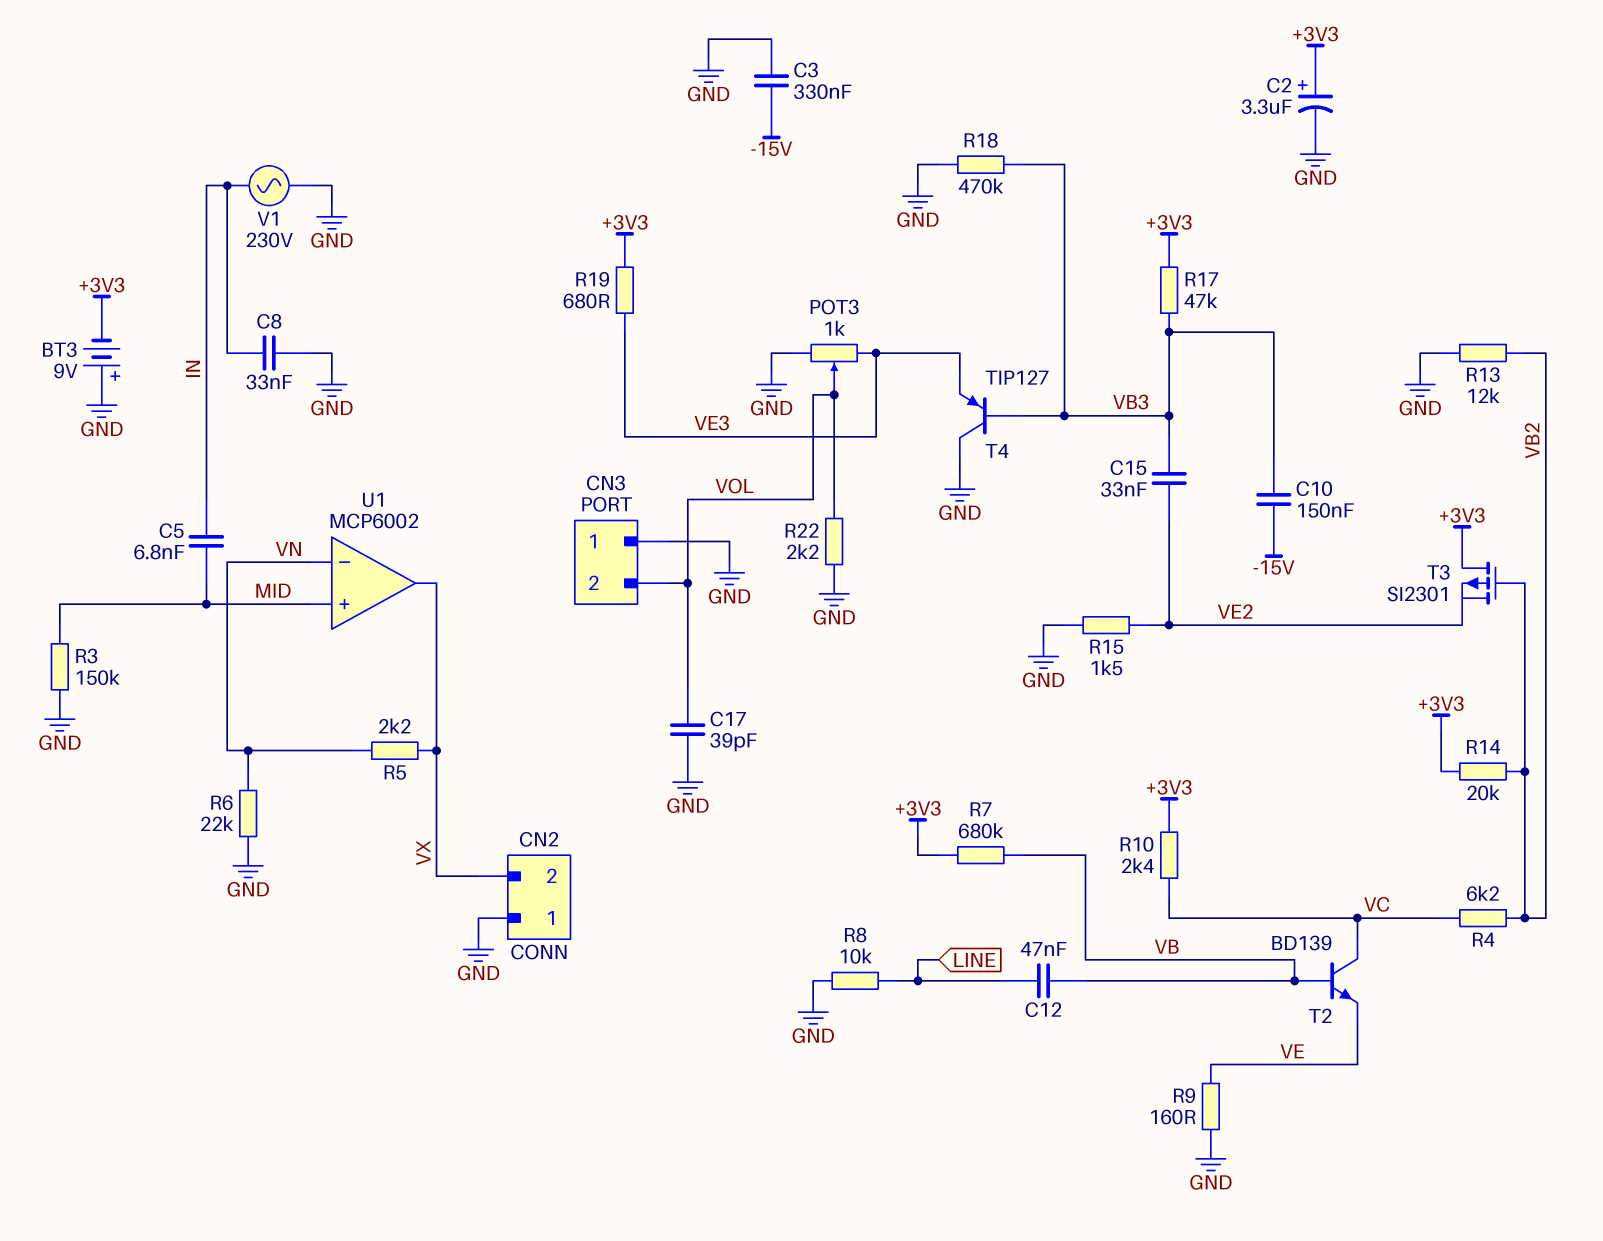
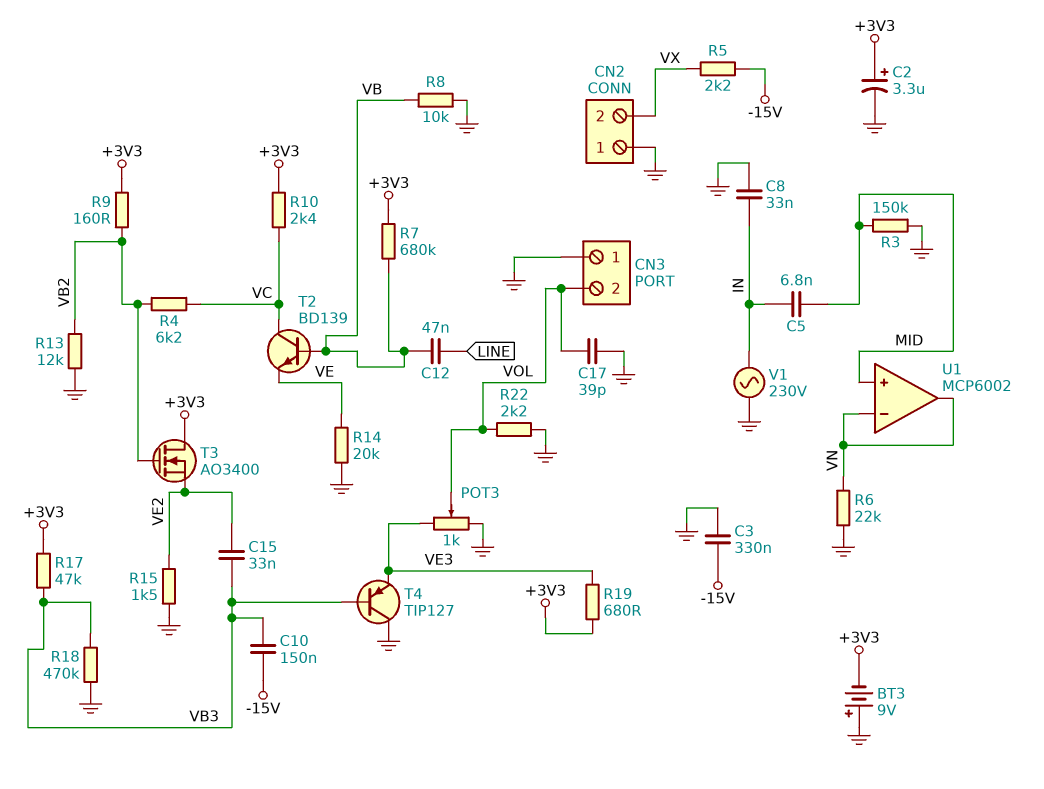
R5: 2.2k (VN, VX) -> 2.2k (-15V, VX)
R8: 10k (GND, LINE) -> 10k (GND, VB)
R9: 160 (GND, VE) -> 160 (+3V3, VB2)
R14: 20k (+3V3, VB2) -> 20k (GND, VE)
T3: PMOS SI2301 (G VB2, D +3V3, S VE2) -> NMOS AO3400 (G VB2, D +3V3, S VE2)
U1 pin out: VX -> VN

